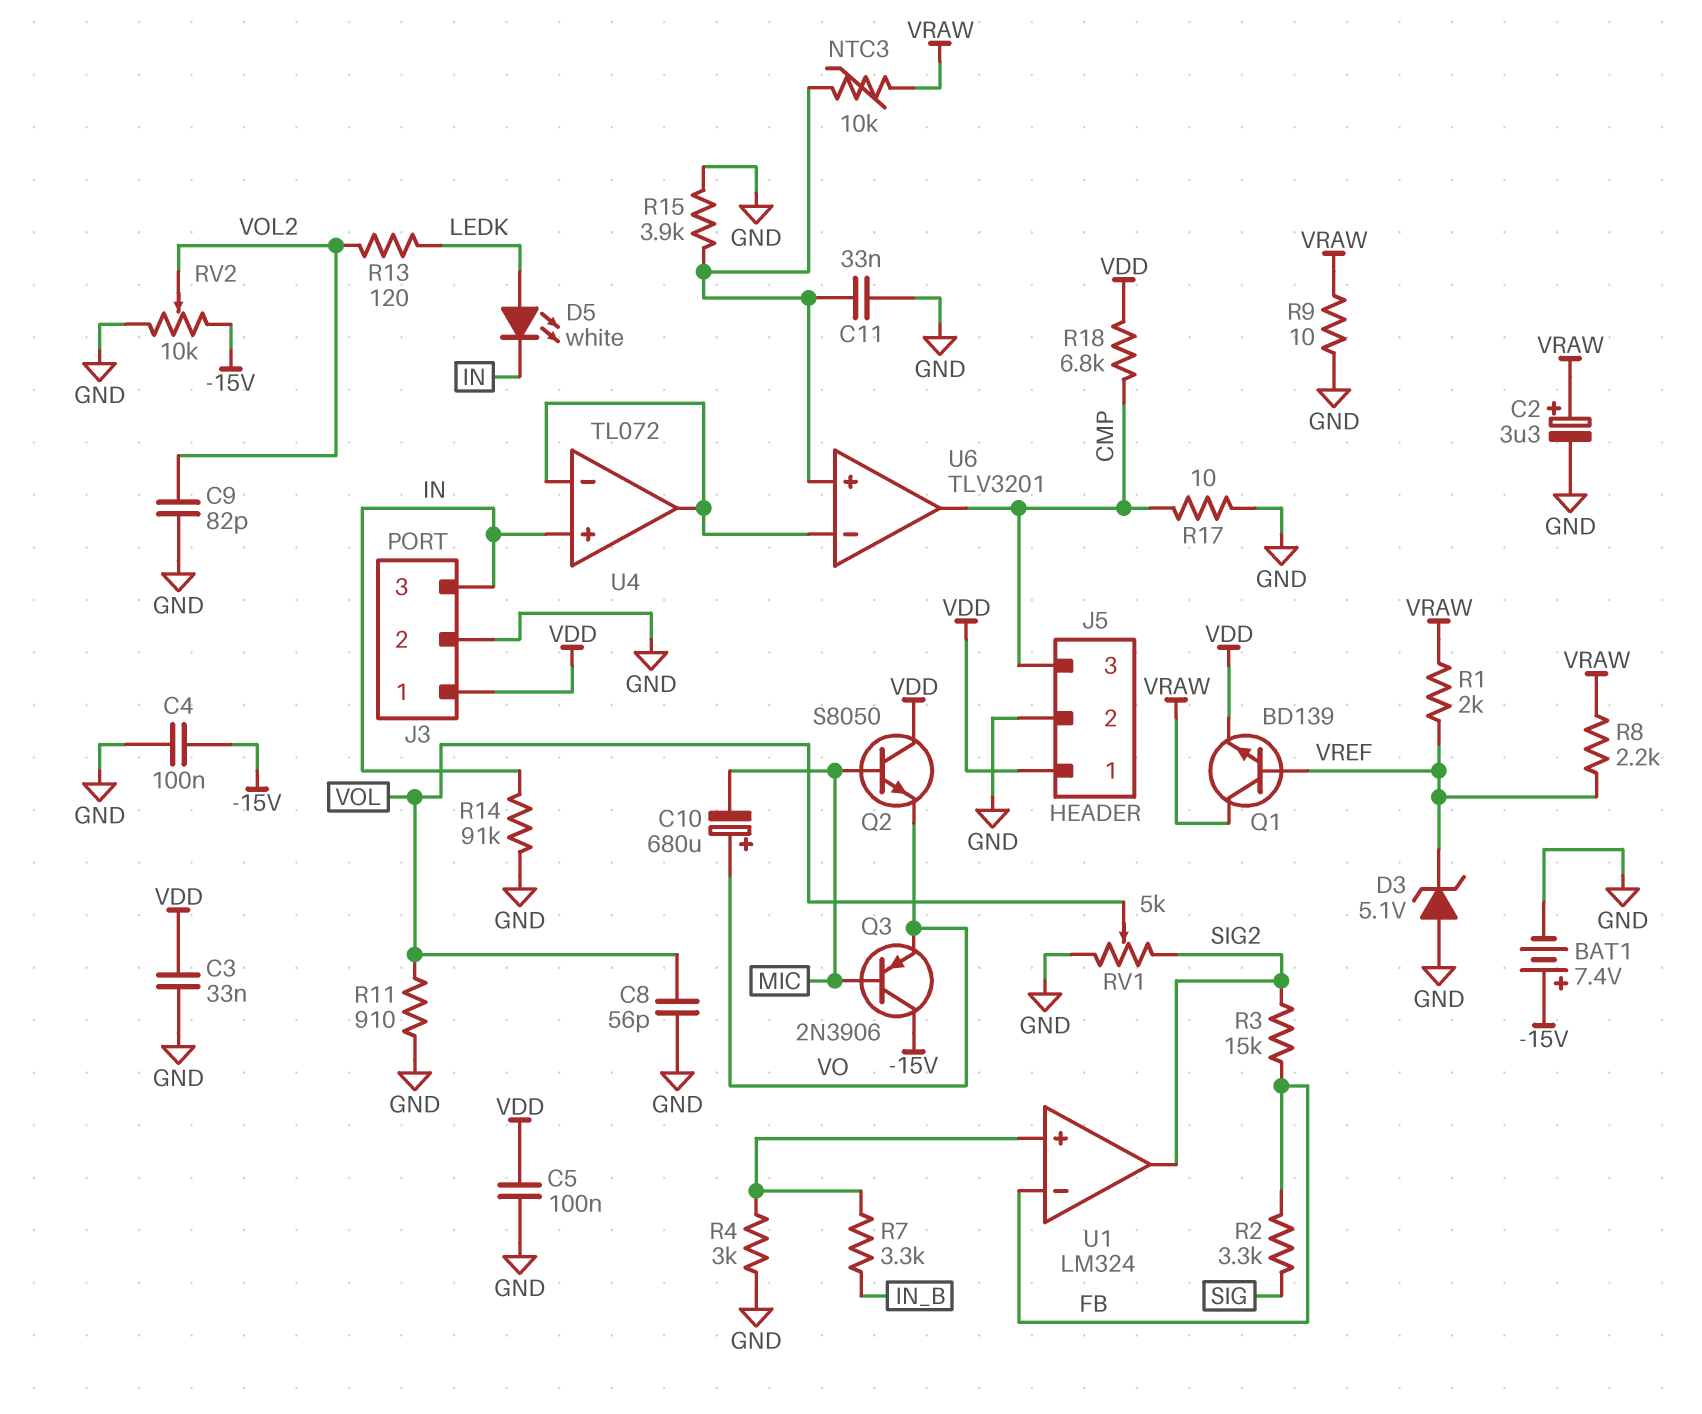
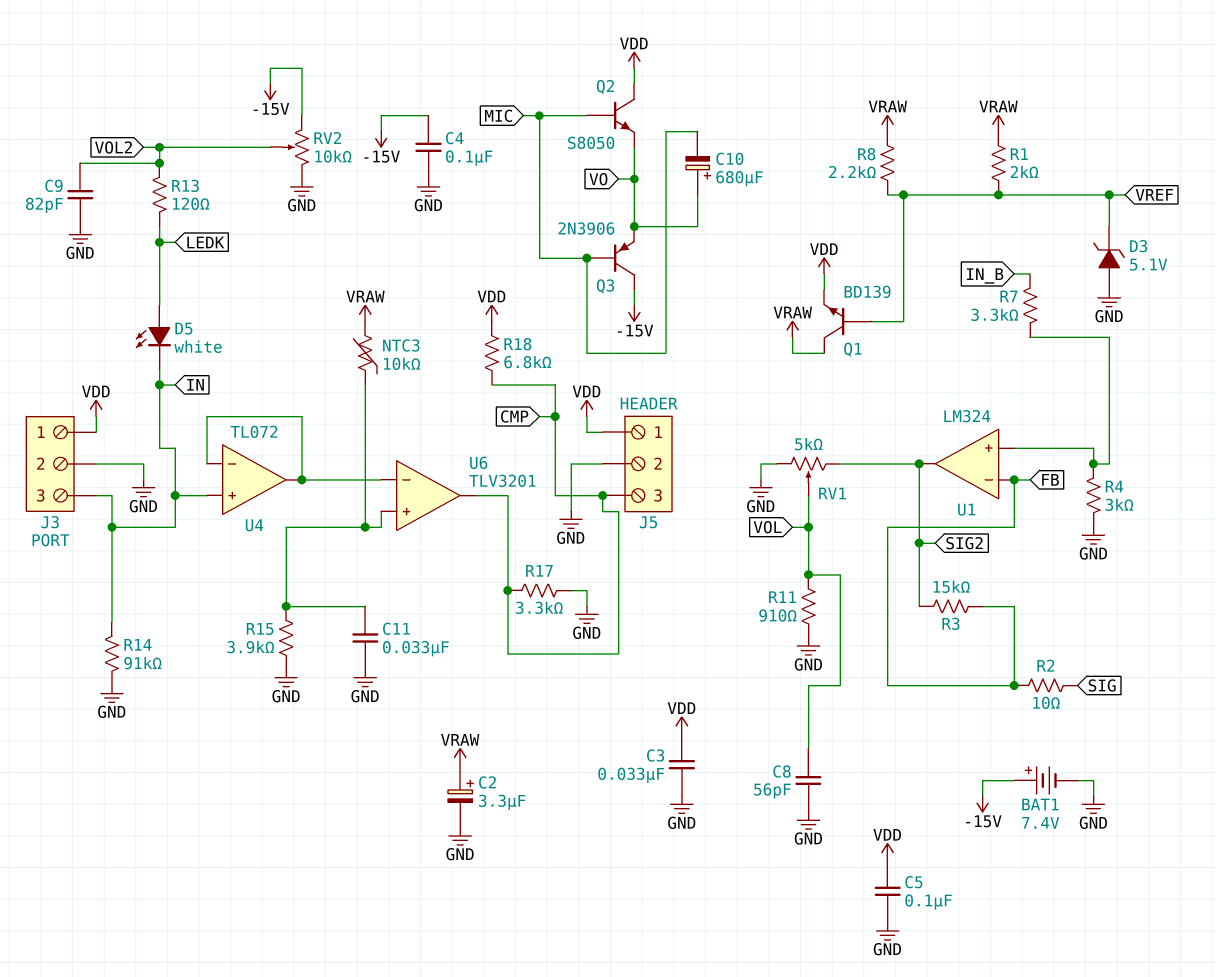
R2: 3.3k (FB, SIG) -> 10 (FB, SIG)
R9: 10 (GND, VRAW) -> none
R17: 10 (CMP, GND) -> 3.3k (CMP, GND)

